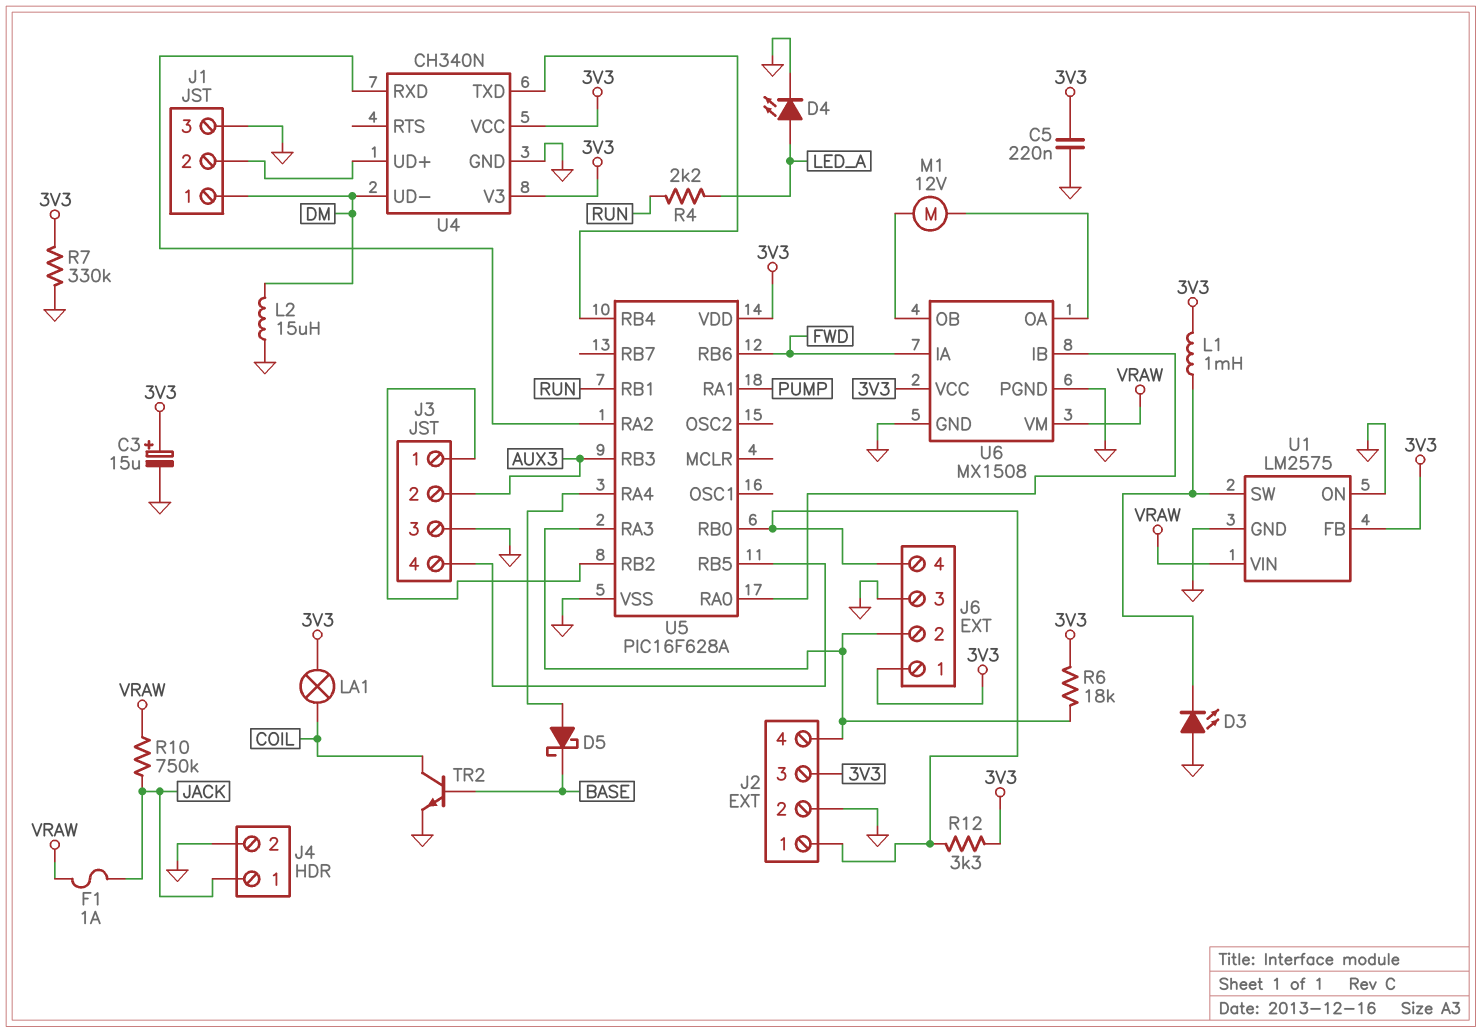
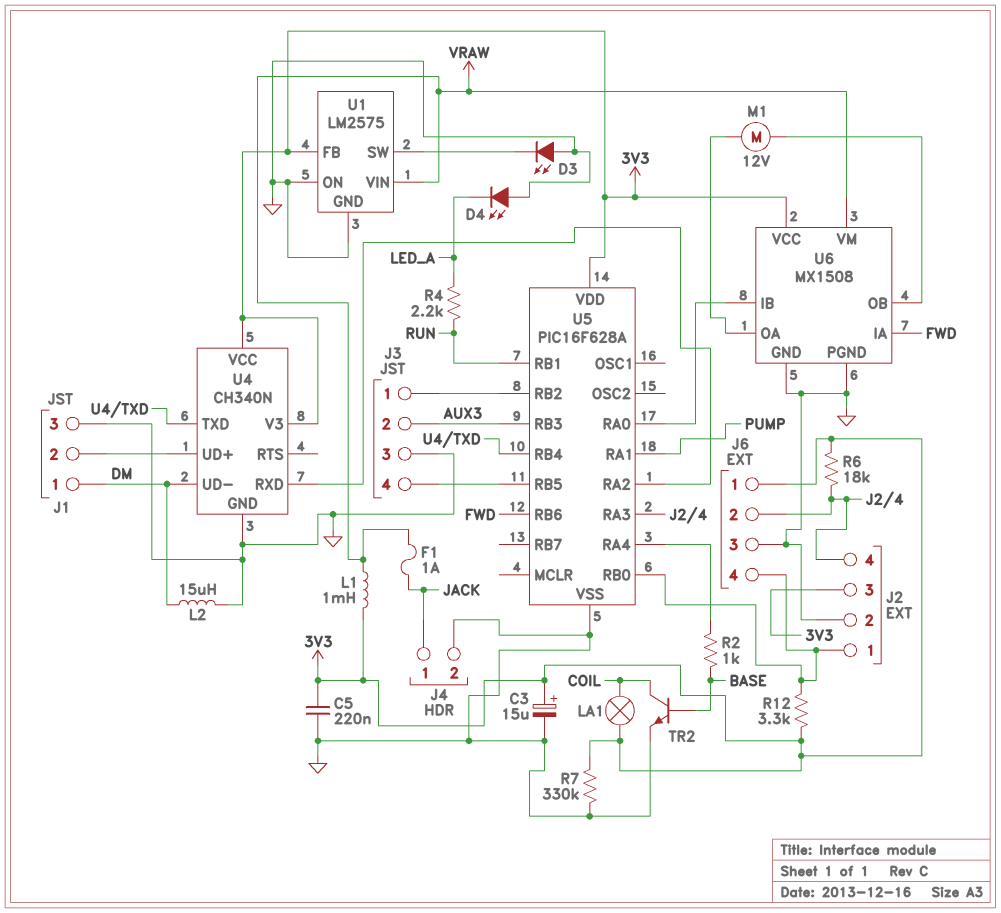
D4: LED (A LED_A, K GND) -> LED (A GND, K LED_A)
D5: schottky (A U5/RA4, K BASE) -> none
L1: 1mH (3V3, U1/SW) -> 1mH (3V3, VRAW)
R2: none -> 1k (BASE, U5/RA4)
R10: 750k (JACK, VRAW) -> none

